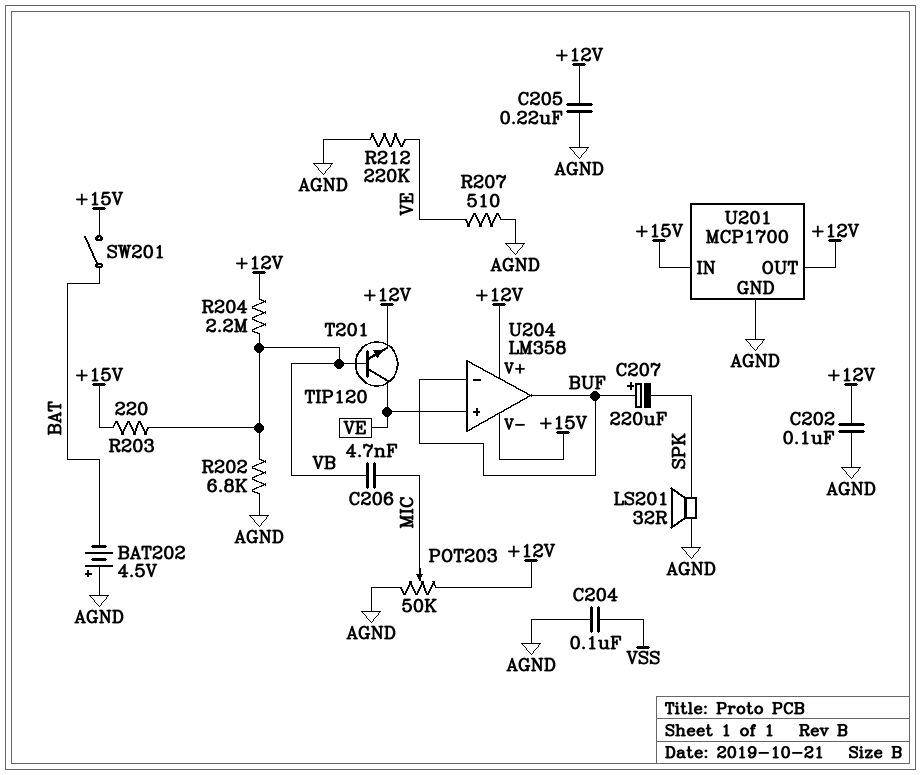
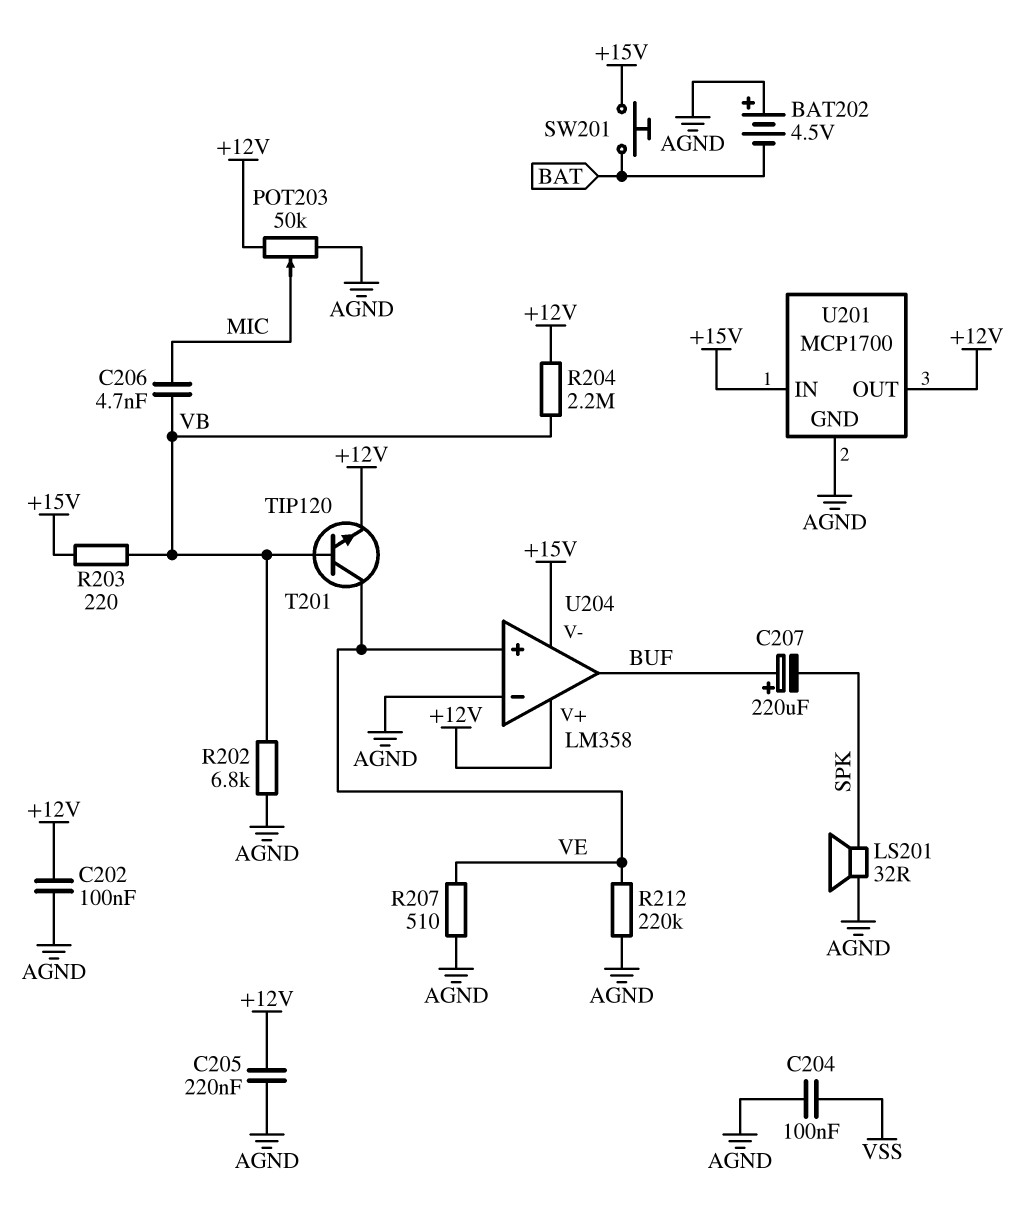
SW201: switch (+15V, BAT) -> button (+15V, BAT)
U204 pin in-: BUF -> AGND

